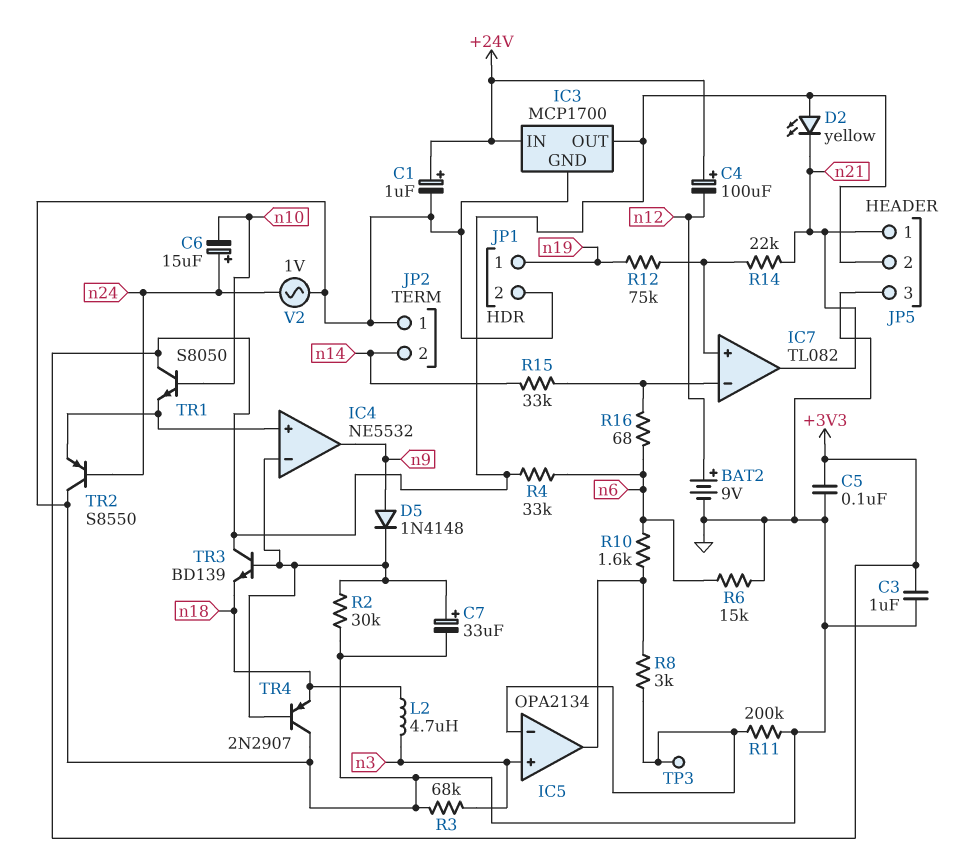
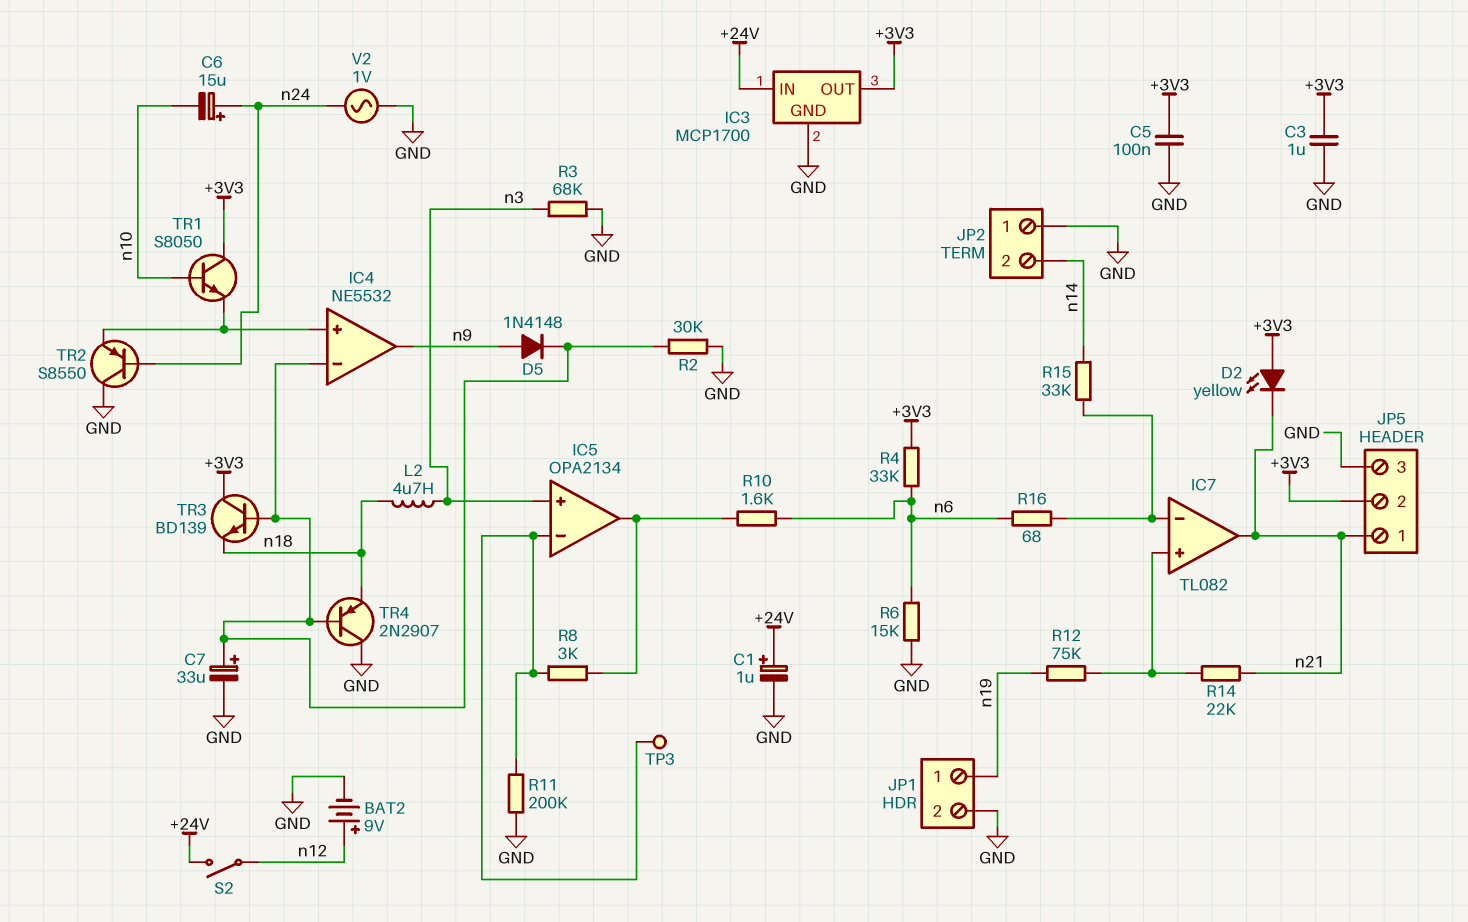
C4: 100uF (plus +24V, minus n12) -> none
S2: none -> switch (+24V, n12)

